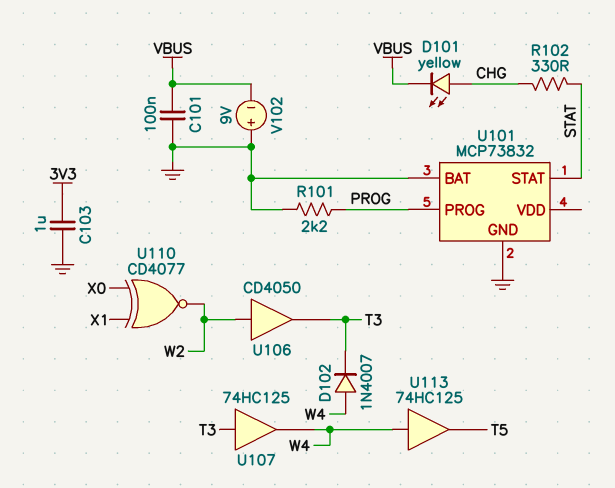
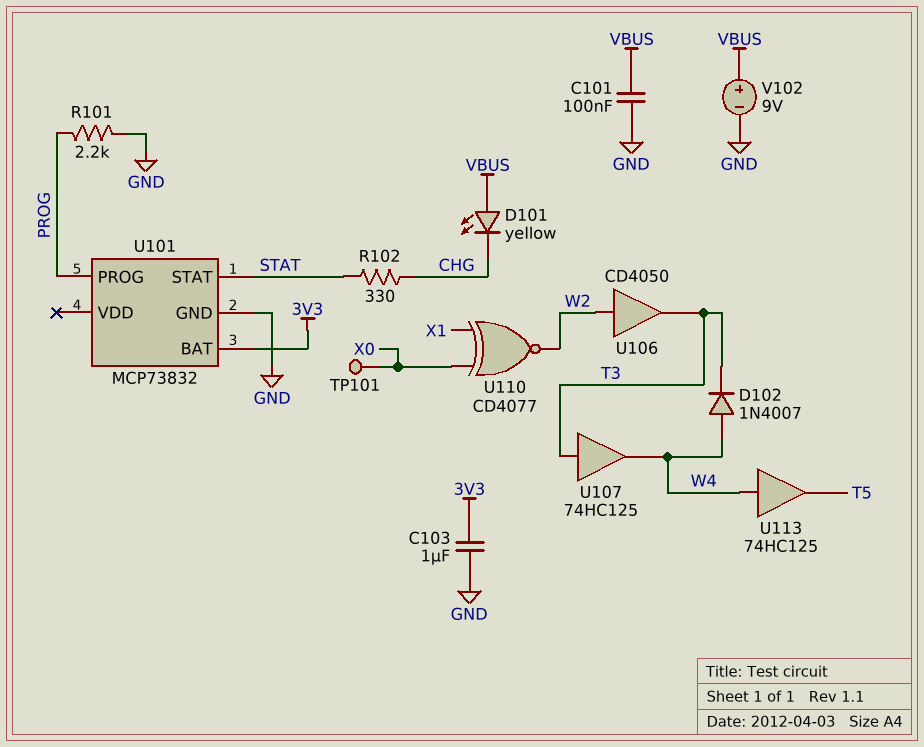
D101: LED yellow (A CHG, K VBUS) -> LED yellow (A VBUS, K CHG)
TP101: none -> test point (X0)
U101 pin BAT: GND -> 3V3
V102: 9V (plus GND, minus VBUS) -> 9V (plus VBUS, minus GND)

